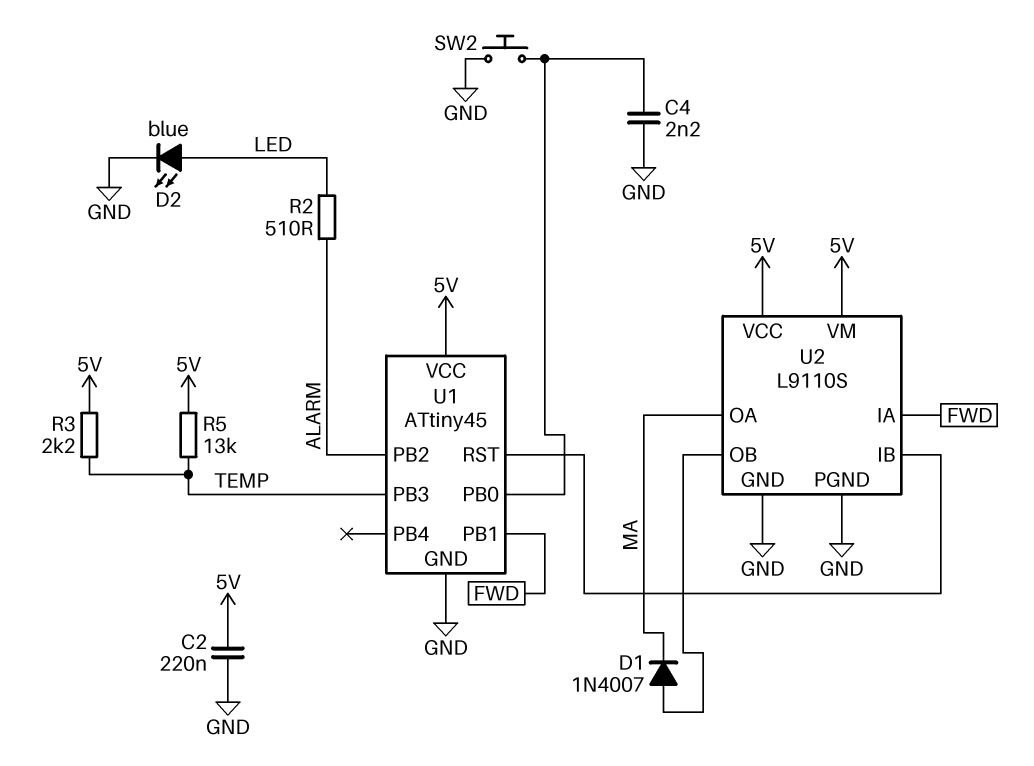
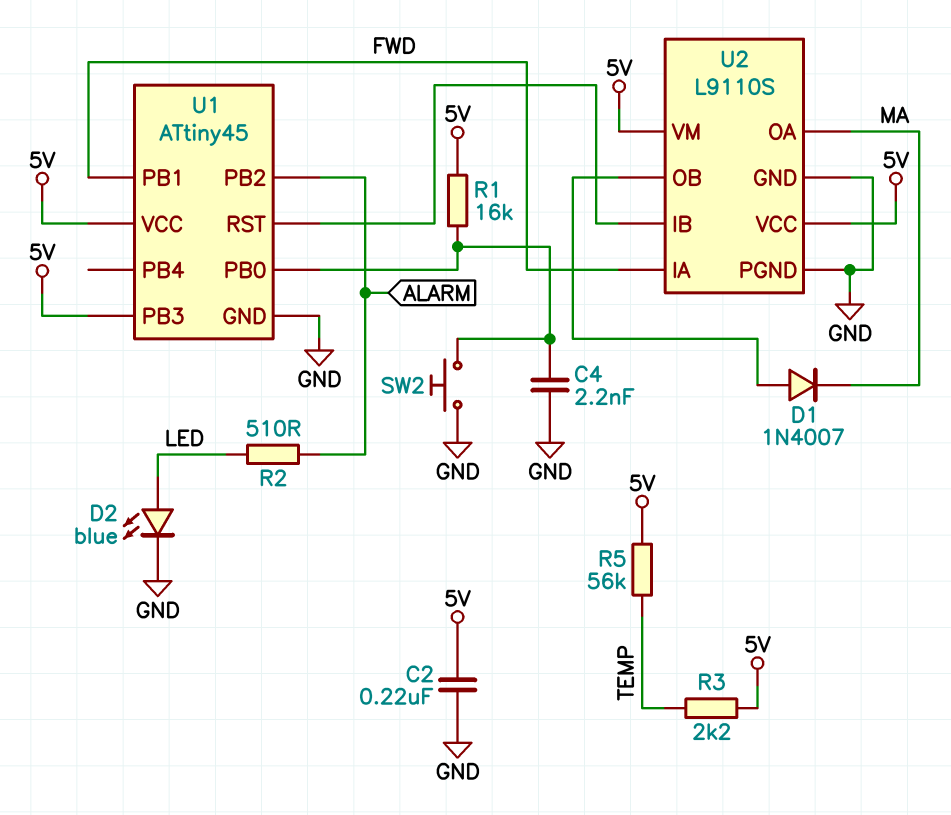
R1: none -> 16k (5V, U1/PB0)
R5: 13k (5V, TEMP) -> 56k (5V, TEMP)
U1 pin PB3: TEMP -> 5V

